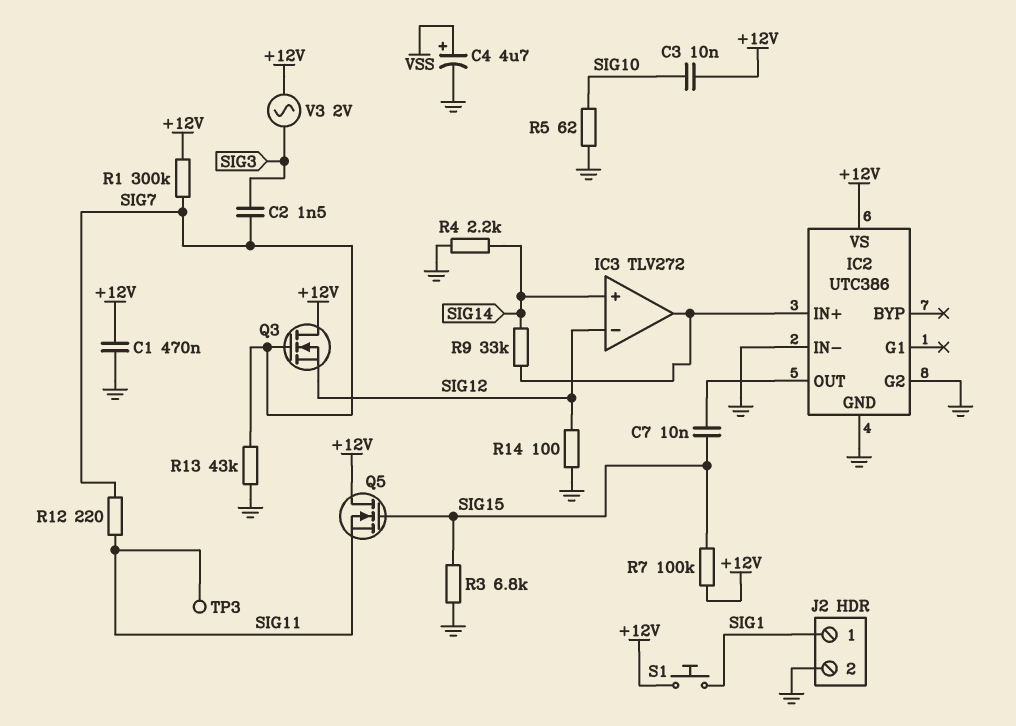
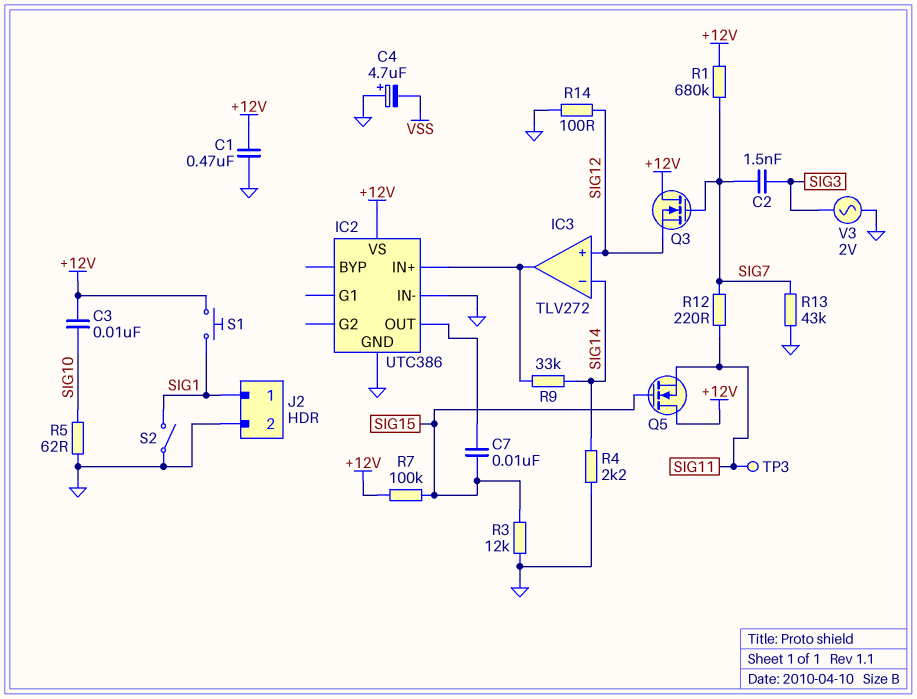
C4: 4.7uF (plus VSS, minus GND) -> 4.7uF (plus GND, minus VSS)
IC2 pin G2: GND -> none
IC3 pin in+: SIG14 -> SIG12
IC3 pin in-: SIG12 -> SIG14
R1: 300k (+12V, SIG7) -> 680k (+12V, SIG7)
R3: 6.8k (GND, SIG15) -> 12k (GND, SIG15)
S2: none -> switch (GND, SIG1)
V3: AC 2V (+12V, SIG3) -> AC 2V (GND, SIG3)

